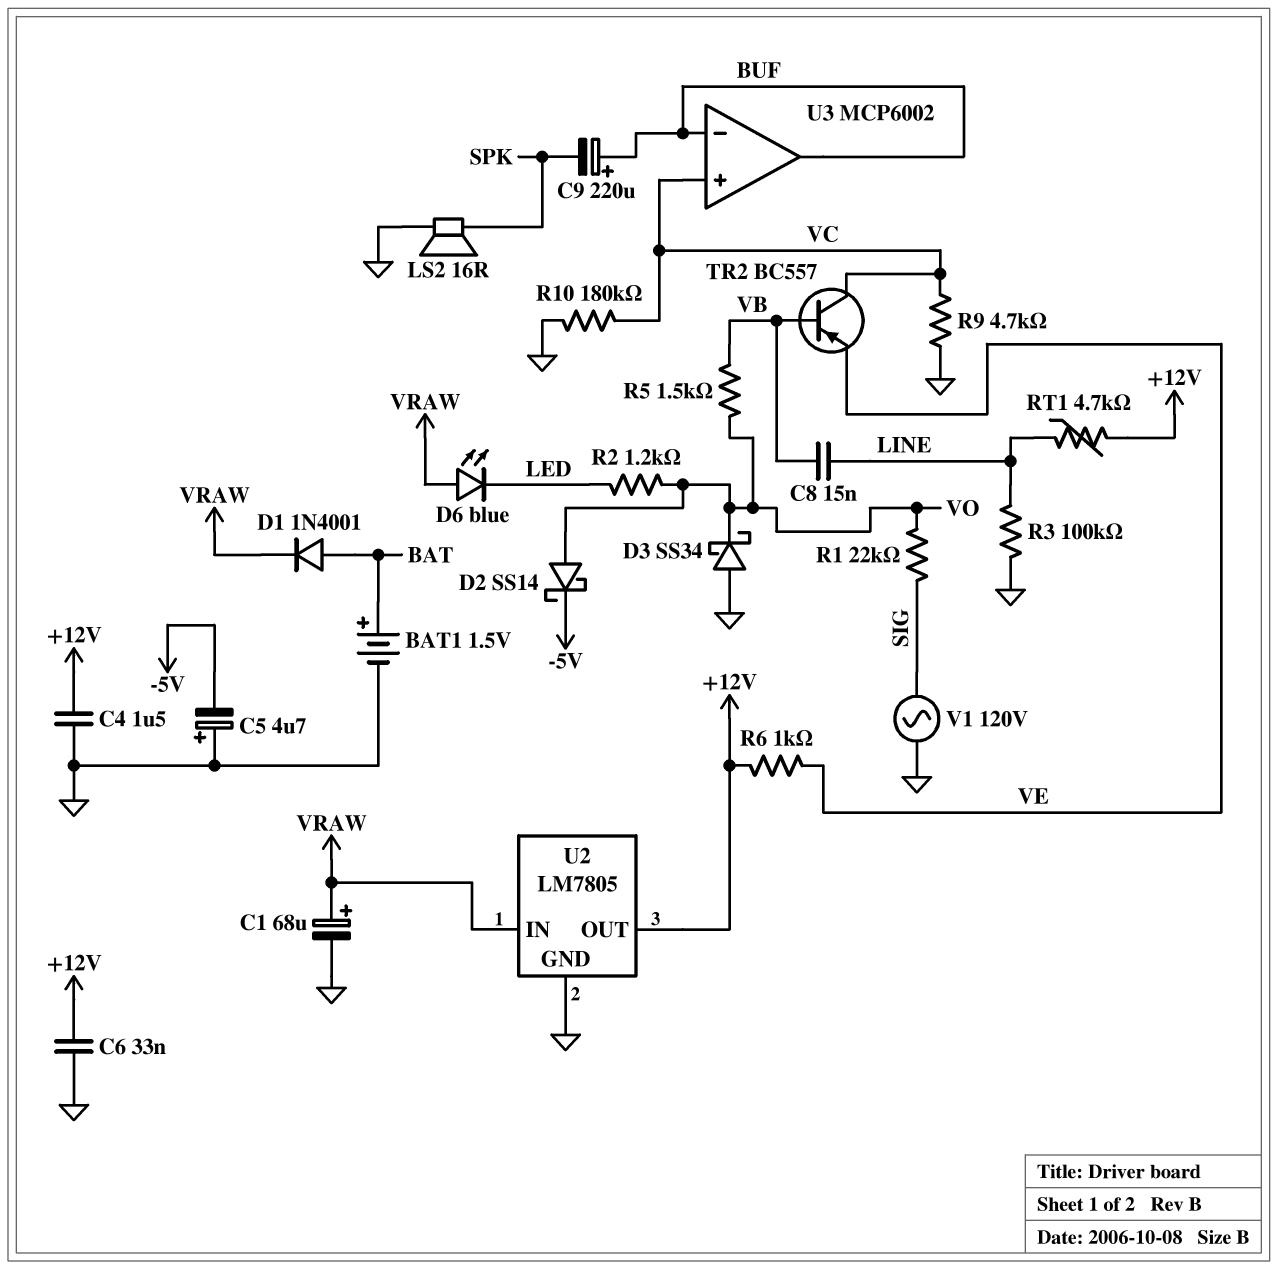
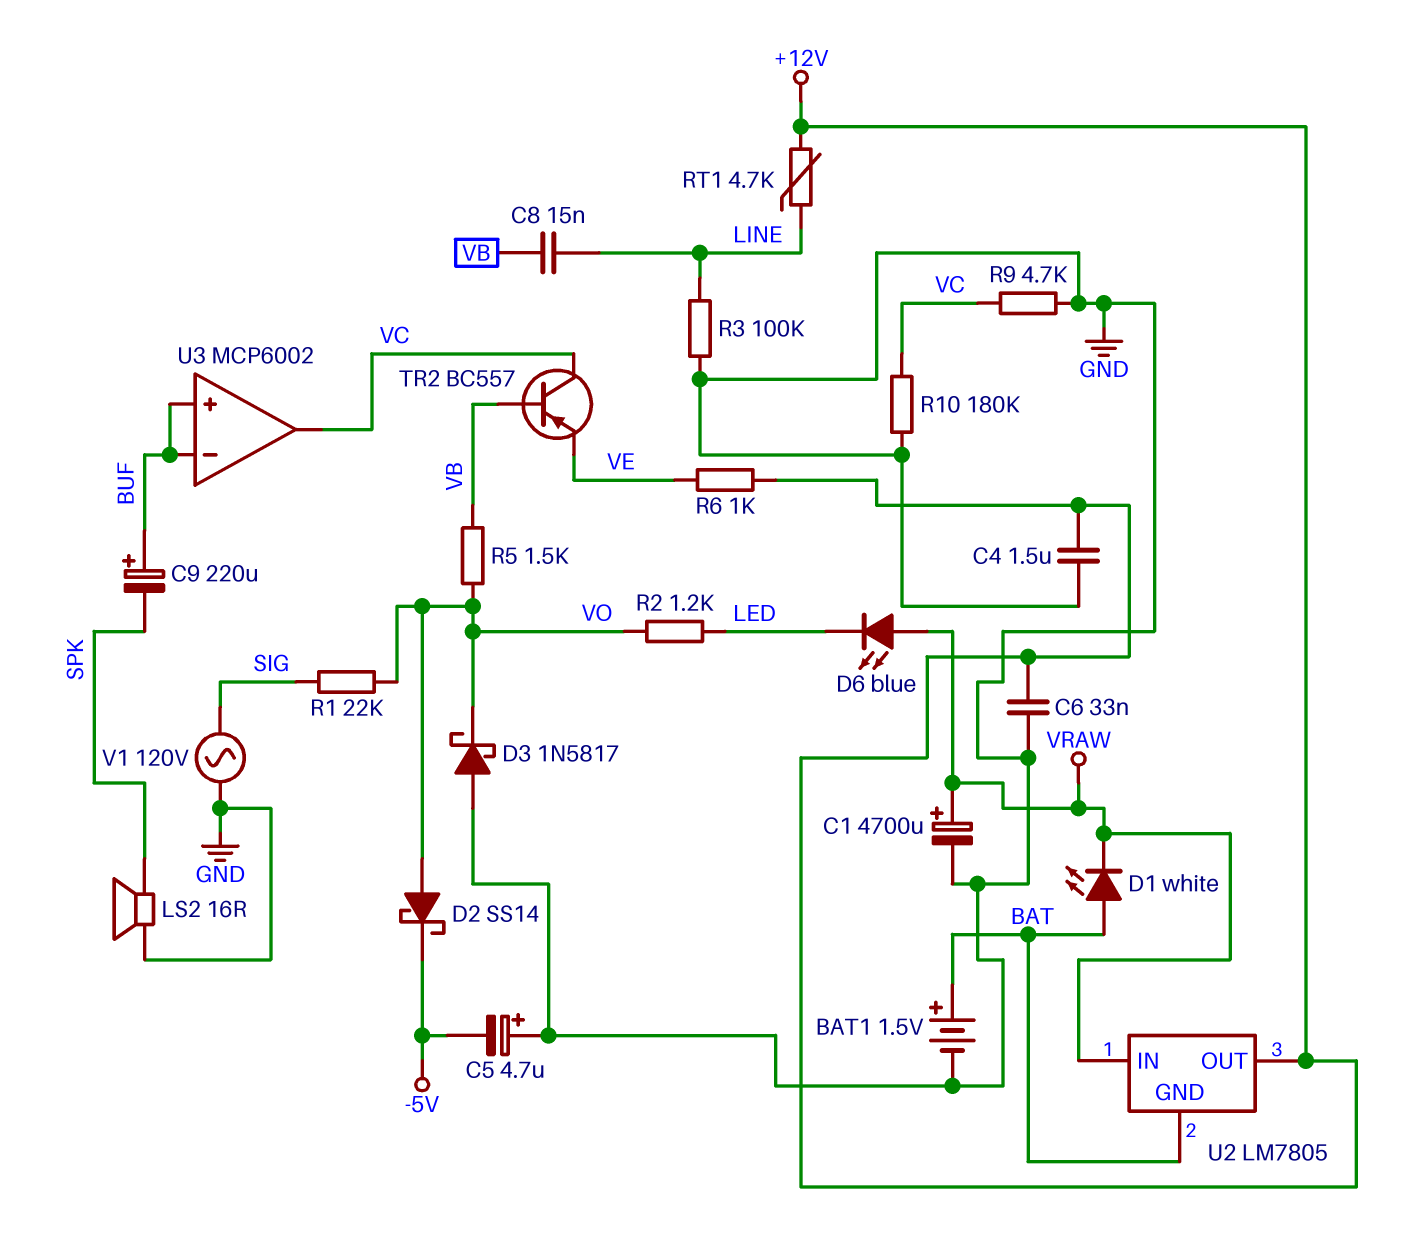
C1: 68uF (plus VRAW, minus GND) -> 4700uF (plus VRAW, minus GND)
D1: diode 1N4001 (A BAT, K VRAW) -> LED white (A BAT, K VRAW)
D3: schottky SS34 (A GND, K VO) -> schottky 1N5817 (A GND, K VO)
U2 pin GND: GND -> BAT
U3 pin in+: VC -> BUF
U3 pin out: BUF -> VC

